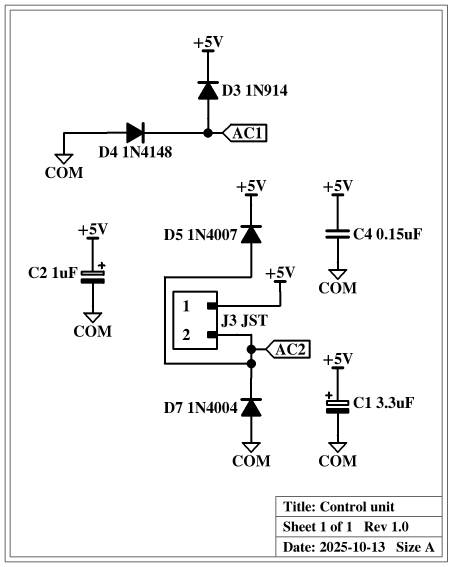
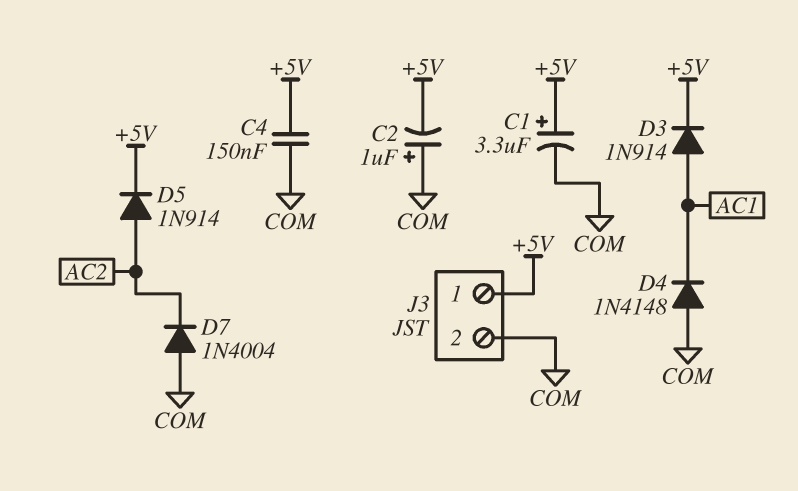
C2: 1uF (plus +5V, minus COM) -> 1uF (plus COM, minus +5V)
D5: diode 1N4007 (A AC2, K +5V) -> diode 1N914 (A AC2, K +5V)
J3 pin 2: AC2 -> COM

